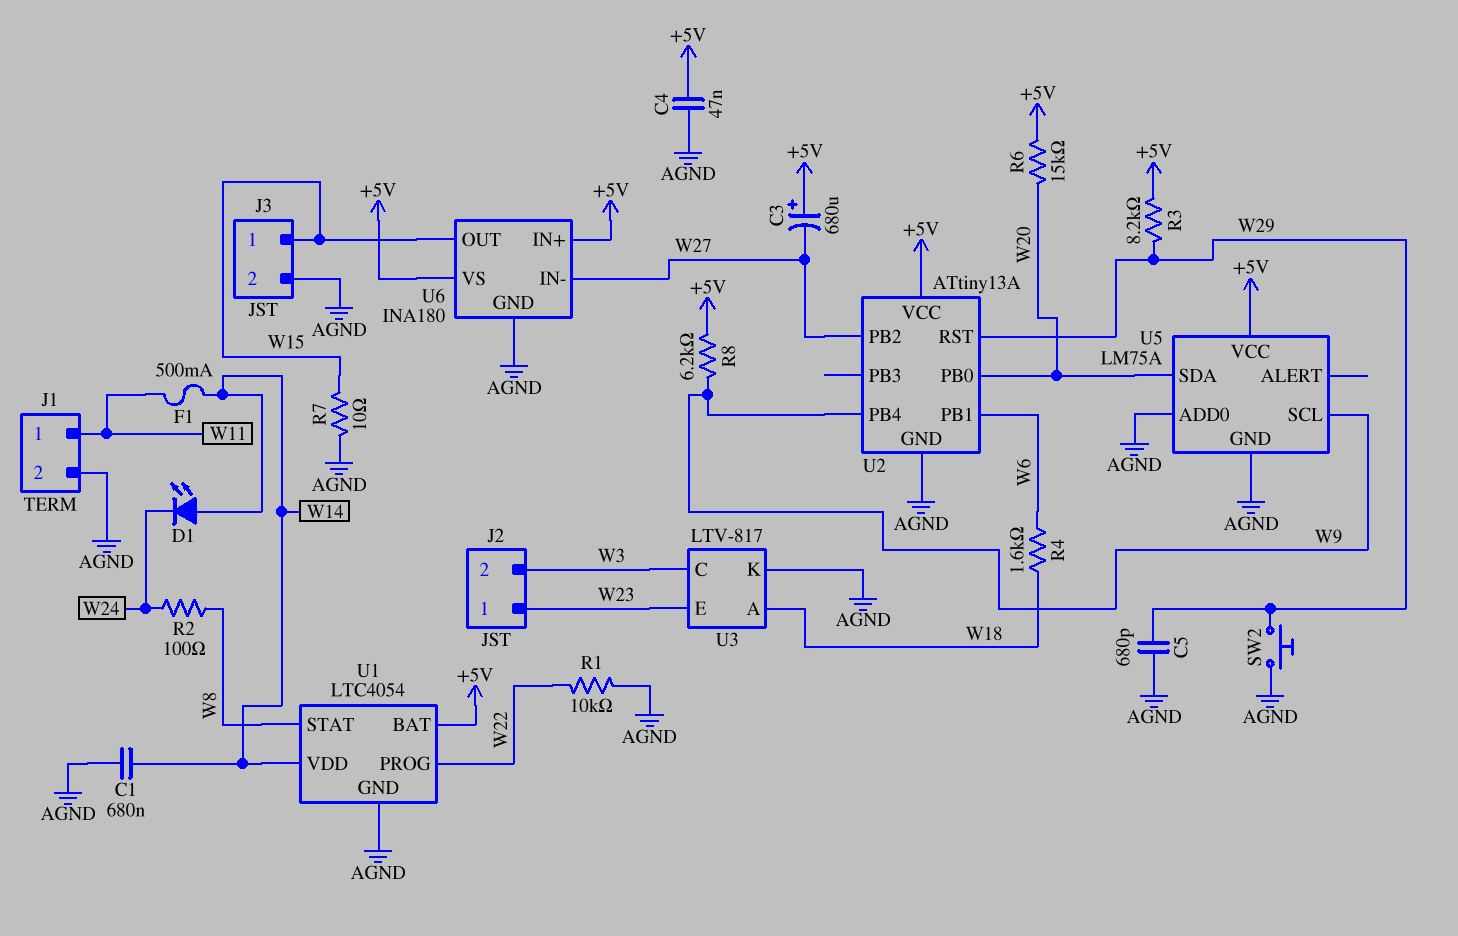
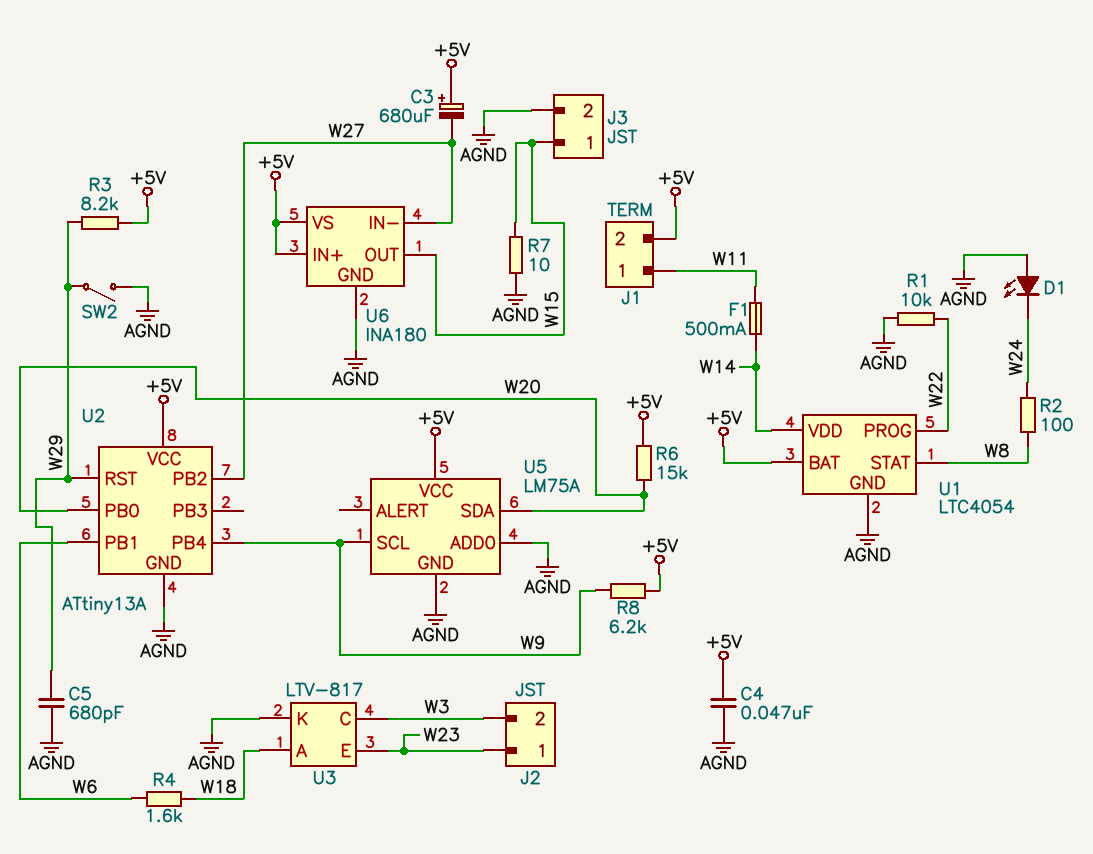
C1: 680nF (AGND, W14) -> none
D1: LED (A W14, K W24) -> LED (A AGND, K W24)
J1 pin 2: AGND -> +5V
SW2: button (AGND, W29) -> switch (AGND, W29)

